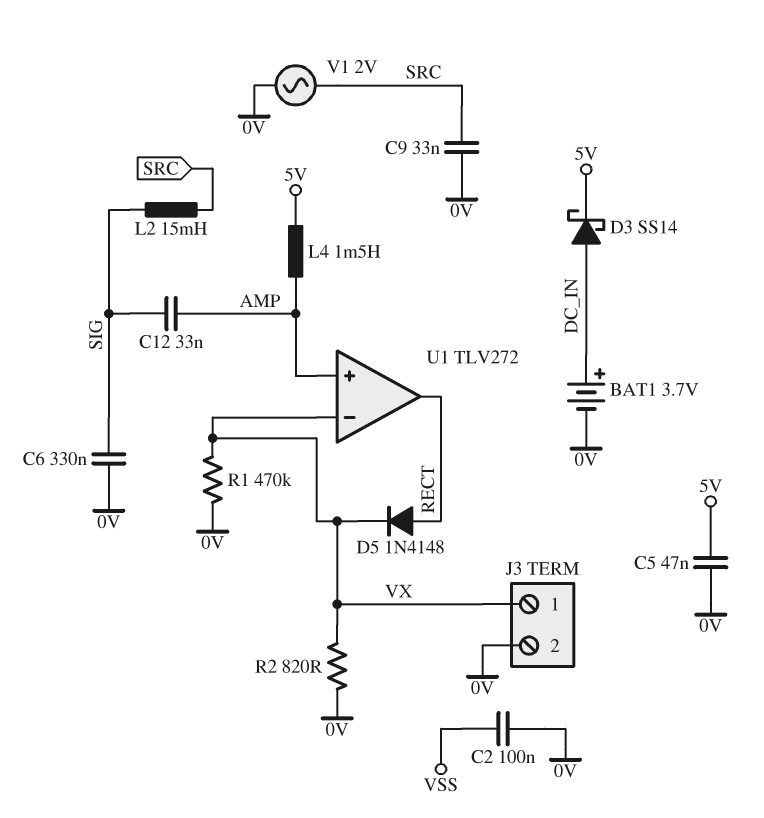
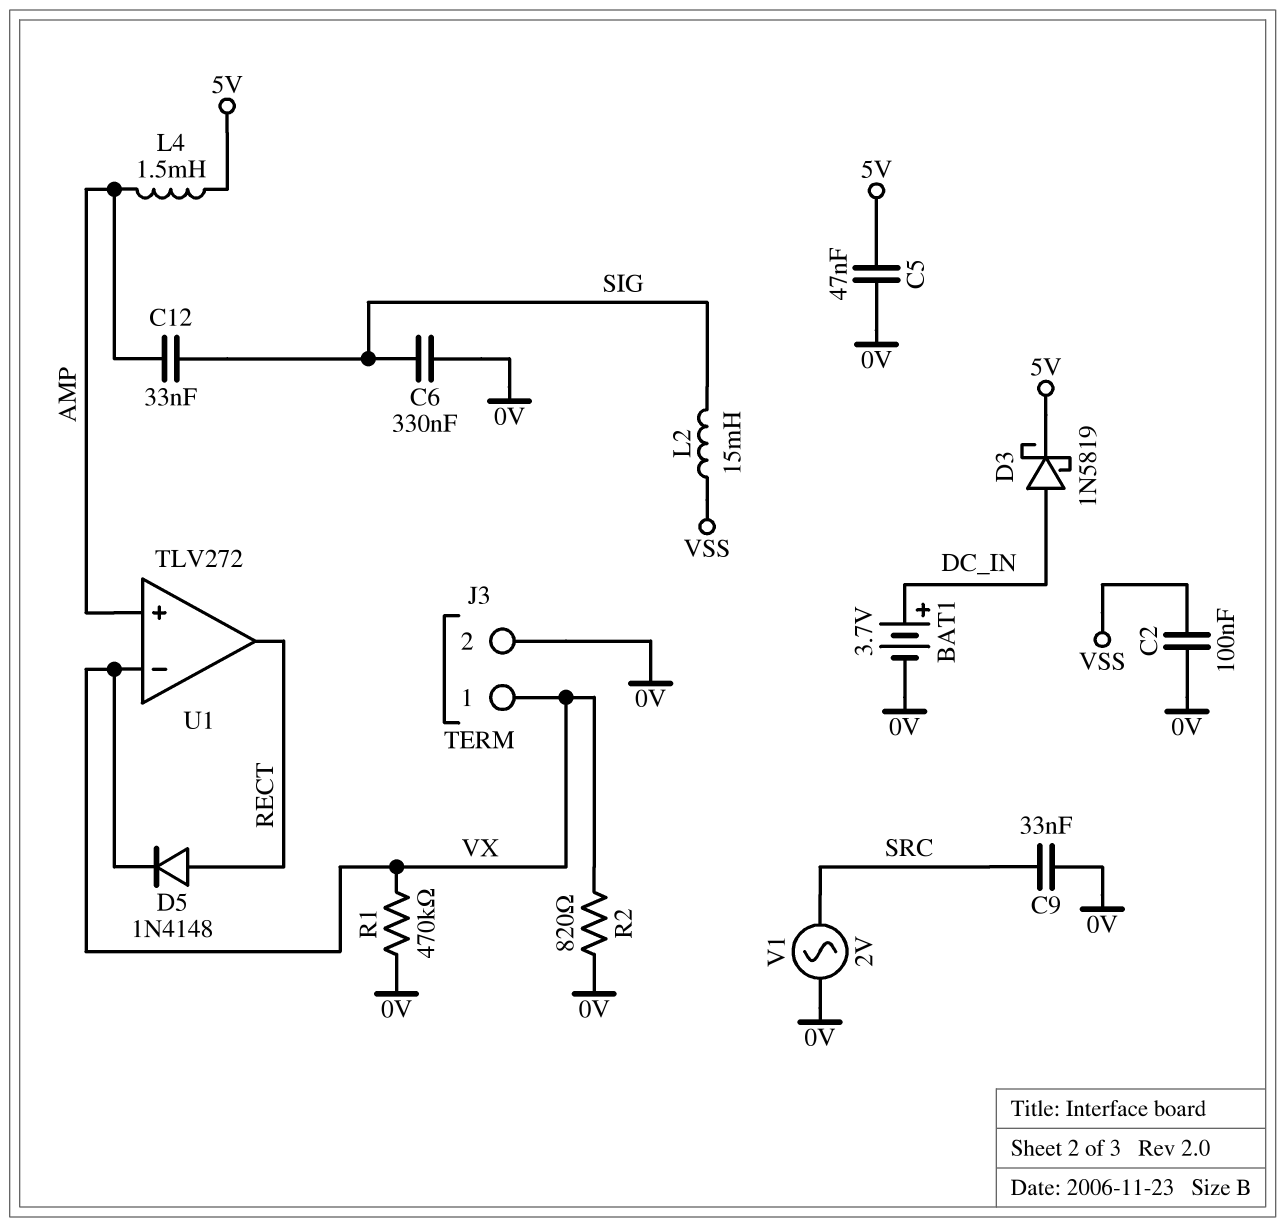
D3: schottky SS14 (A DC_IN, K 5V) -> schottky 1N5819 (A DC_IN, K 5V)
L2: 15mH (SIG, SRC) -> 15mH (SIG, VSS)

